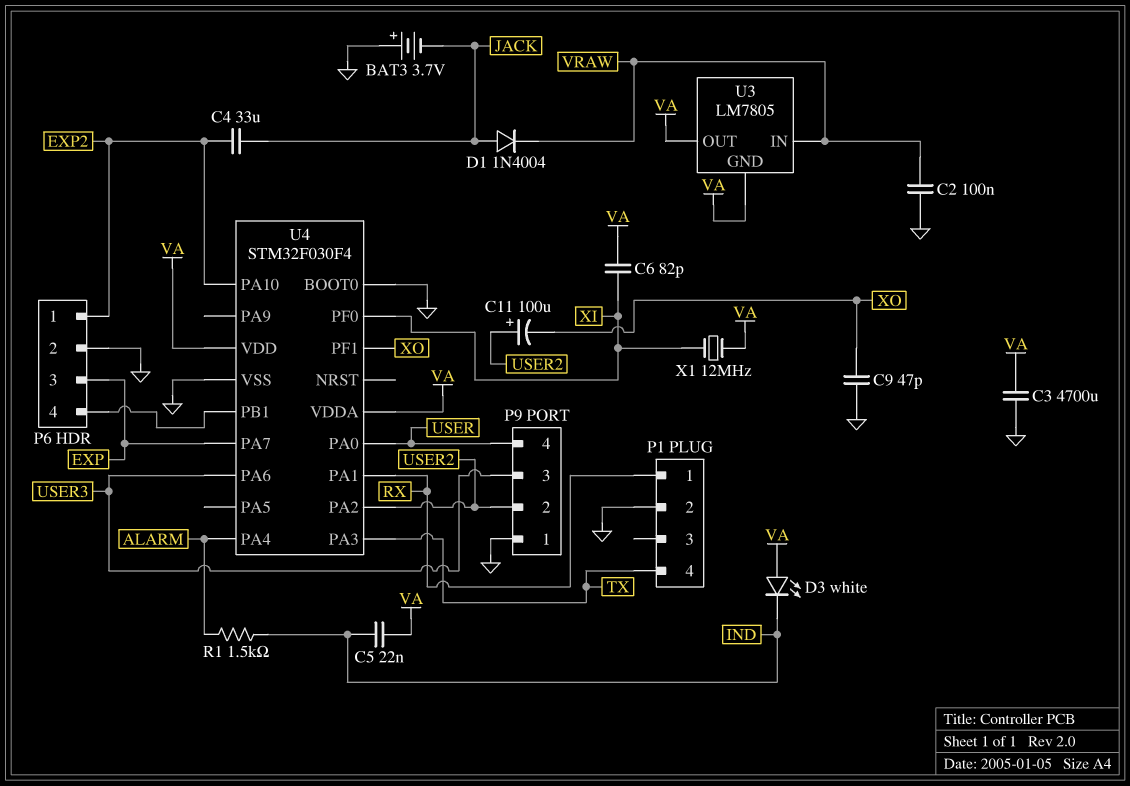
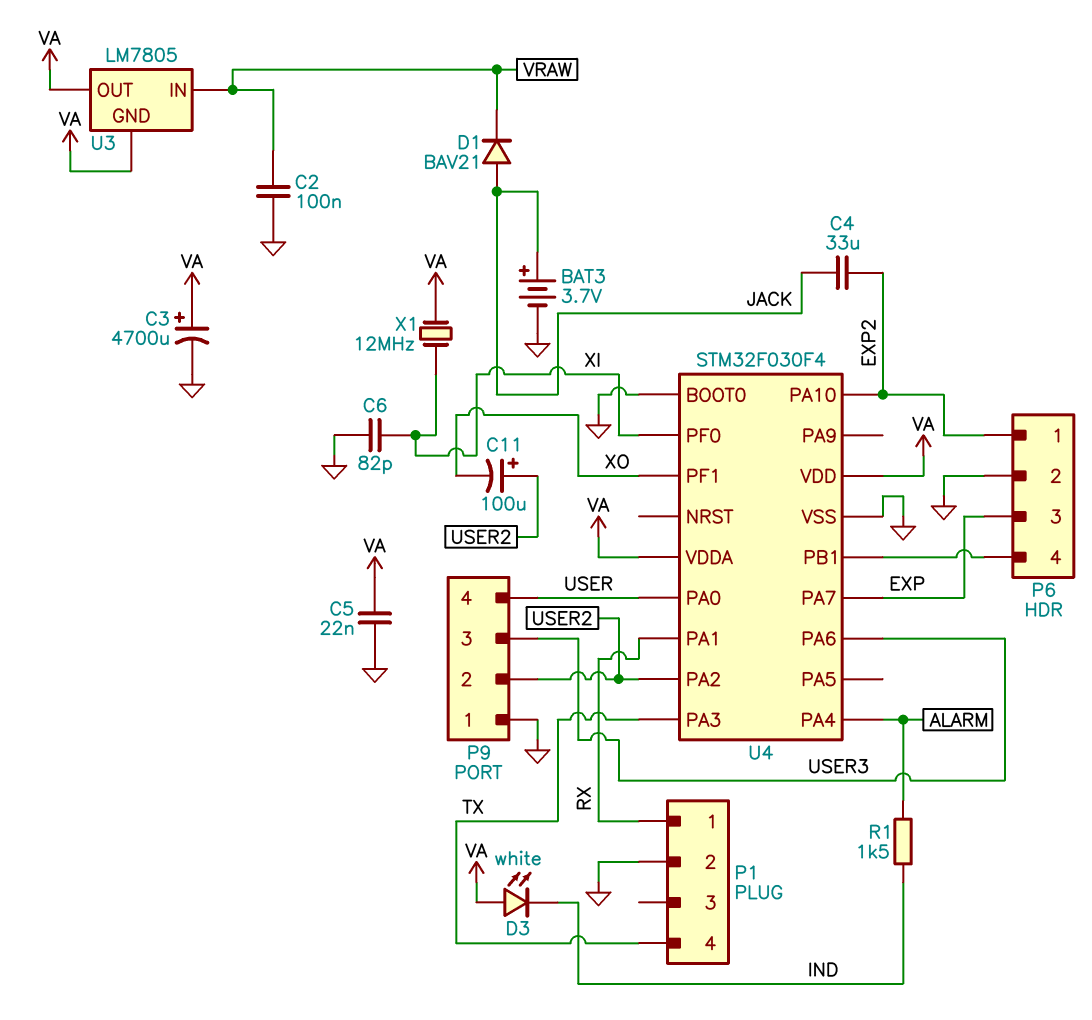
BAT3: 3.7V (plus GND, minus JACK) -> 3.7V (plus JACK, minus GND)
C3: 4700uF (GND, VA) -> 4700uF (plus VA, minus GND)
C5: 22nF (IND, VA) -> 22nF (GND, VA)
C6: 82pF (VA, XI) -> 82pF (GND, XI)
C9: 47pF (GND, XO) -> none
D1: diode 1N4004 (A JACK, K VRAW) -> diode BAV21 (A JACK, K VRAW)

